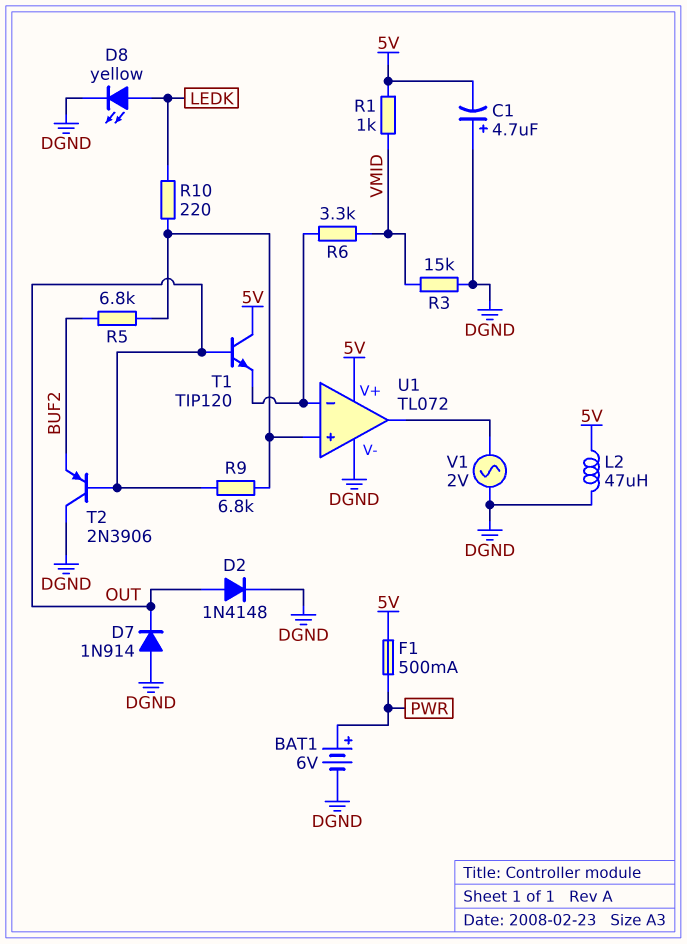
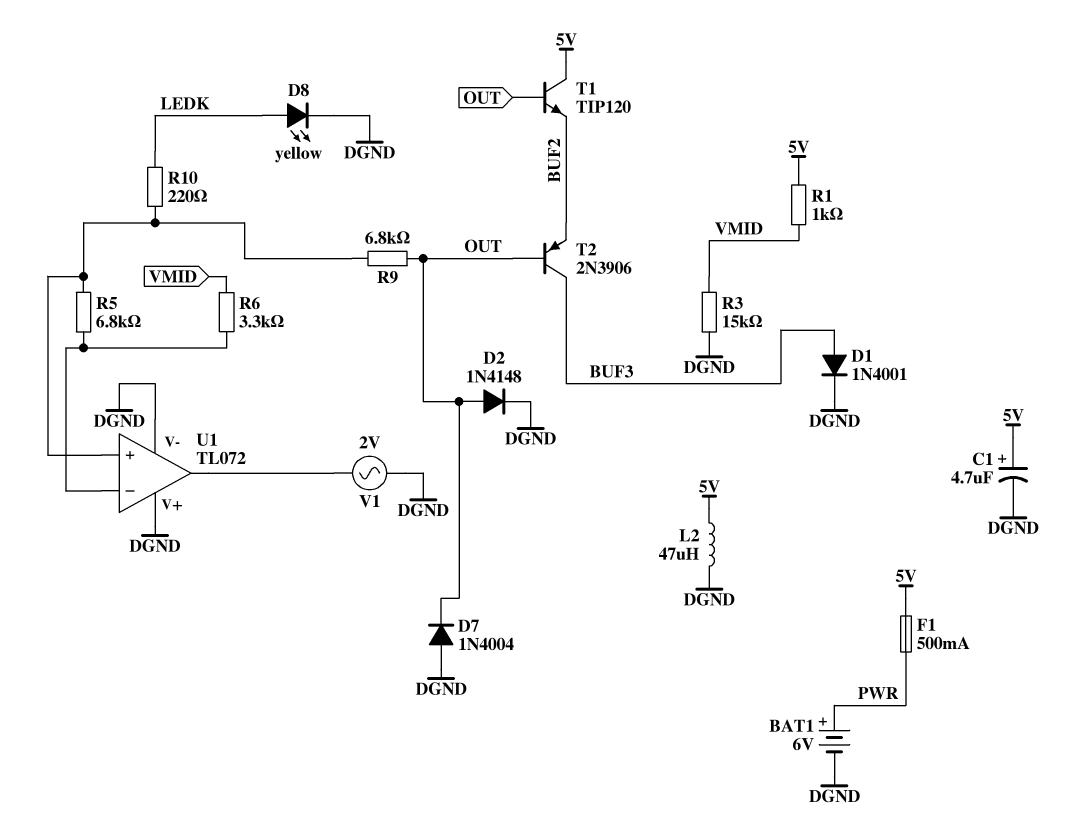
C1: 4.7uF (plus DGND, minus 5V) -> 4.7uF (plus 5V, minus DGND)
D1: none -> diode 1N4001 (A BUF3, K DGND)
D7: diode 1N914 (A DGND, K OUT) -> diode 1N4004 (A DGND, K OUT)
R5: 6.8k (BUF2, U1/in+) -> 6.8k (U1/in+, U1/in-)
T1: NPN TIP120 (B OUT, C 5V, E U1/in-) -> NPN TIP120 (B OUT, C 5V, E BUF2)
T2: PNP 2N3906 (B OUT, C DGND, E BUF2) -> PNP 2N3906 (B OUT, C BUF3, E BUF2)
U1 pin V+: 5V -> DGND

